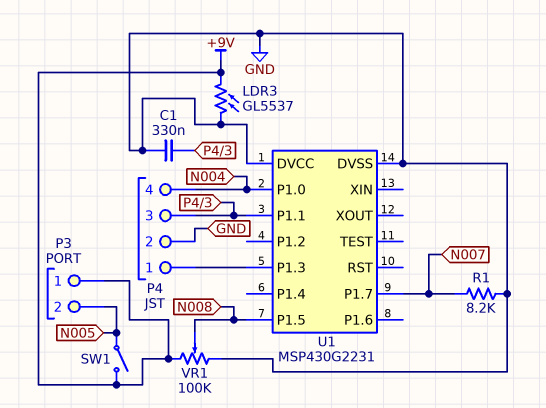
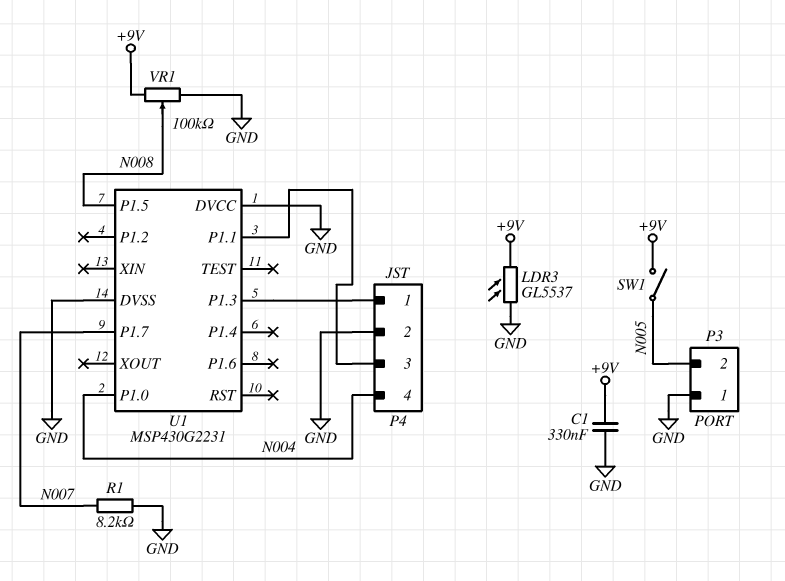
C1: 330nF (GND, P4/3) -> 330nF (+9V, GND)
P3 pin 1: +9V -> GND

